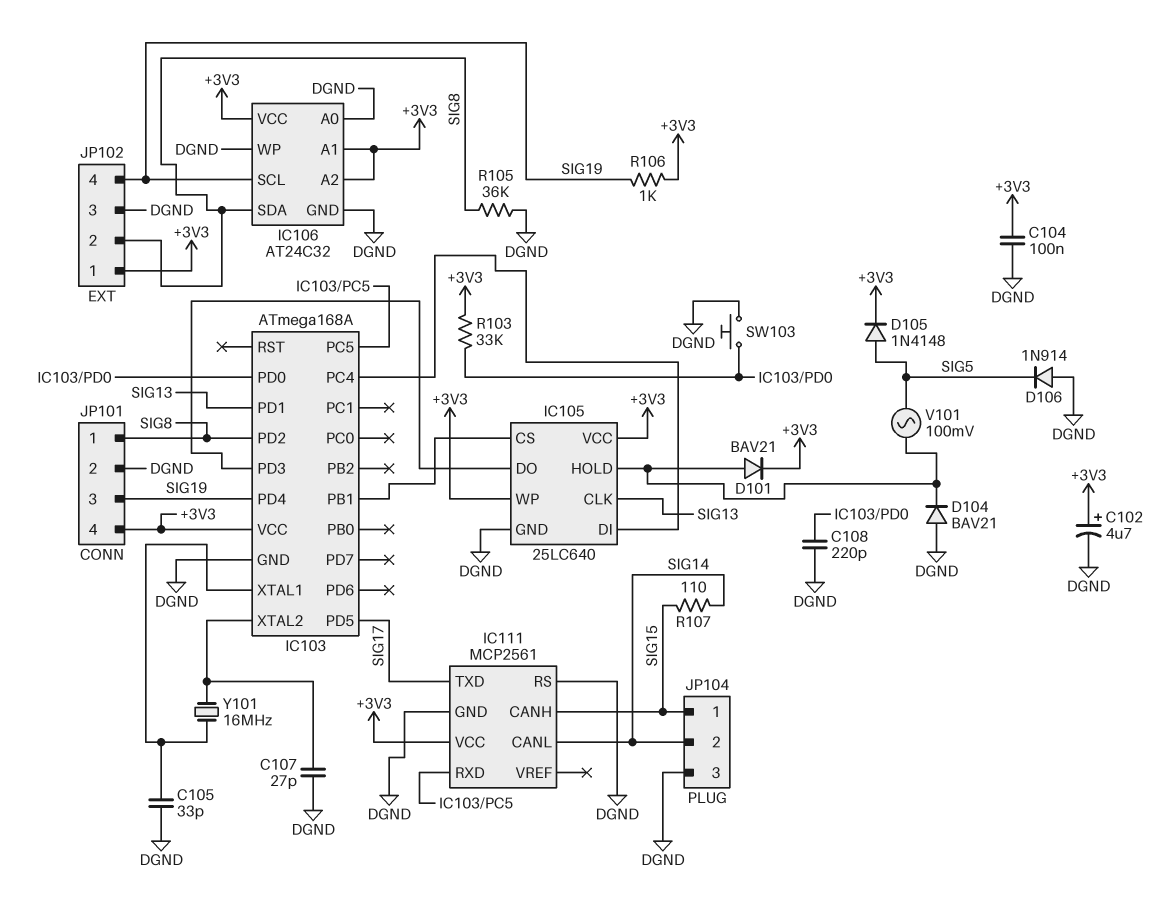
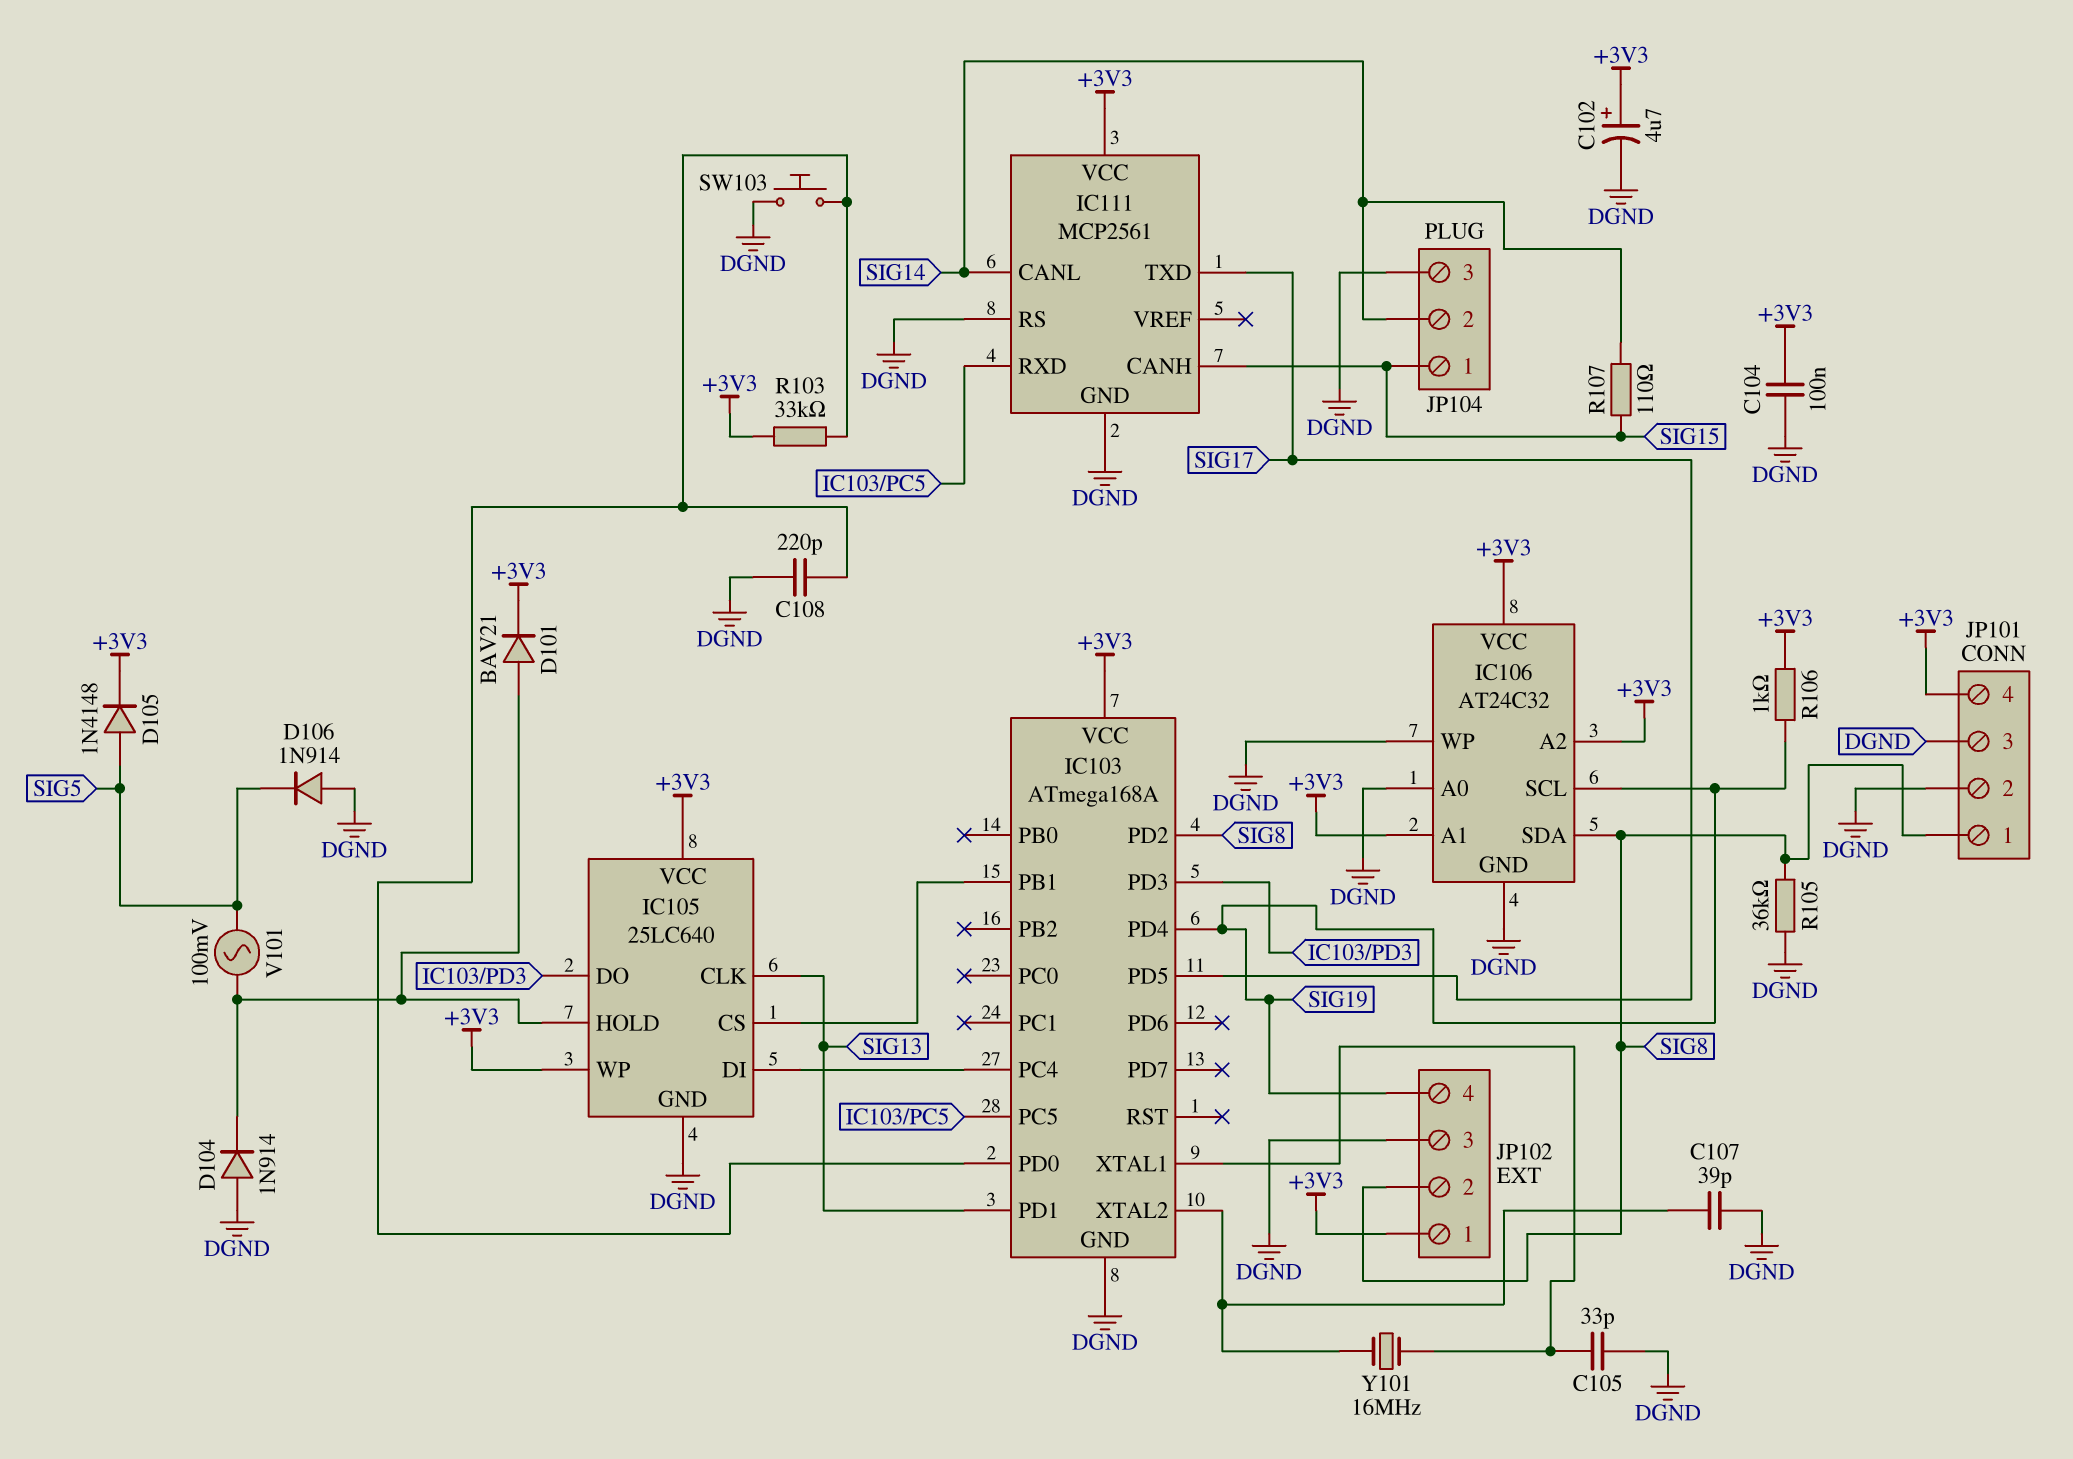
C107: 27pF (DGND, IC103/XTAL2) -> 39pF (DGND, IC103/XTAL2)
D104: diode BAV21 (A DGND, K IC105/HOLD) -> diode 1N914 (A DGND, K IC105/HOLD)
JP101 pin 3: SIG19 -> DGND

